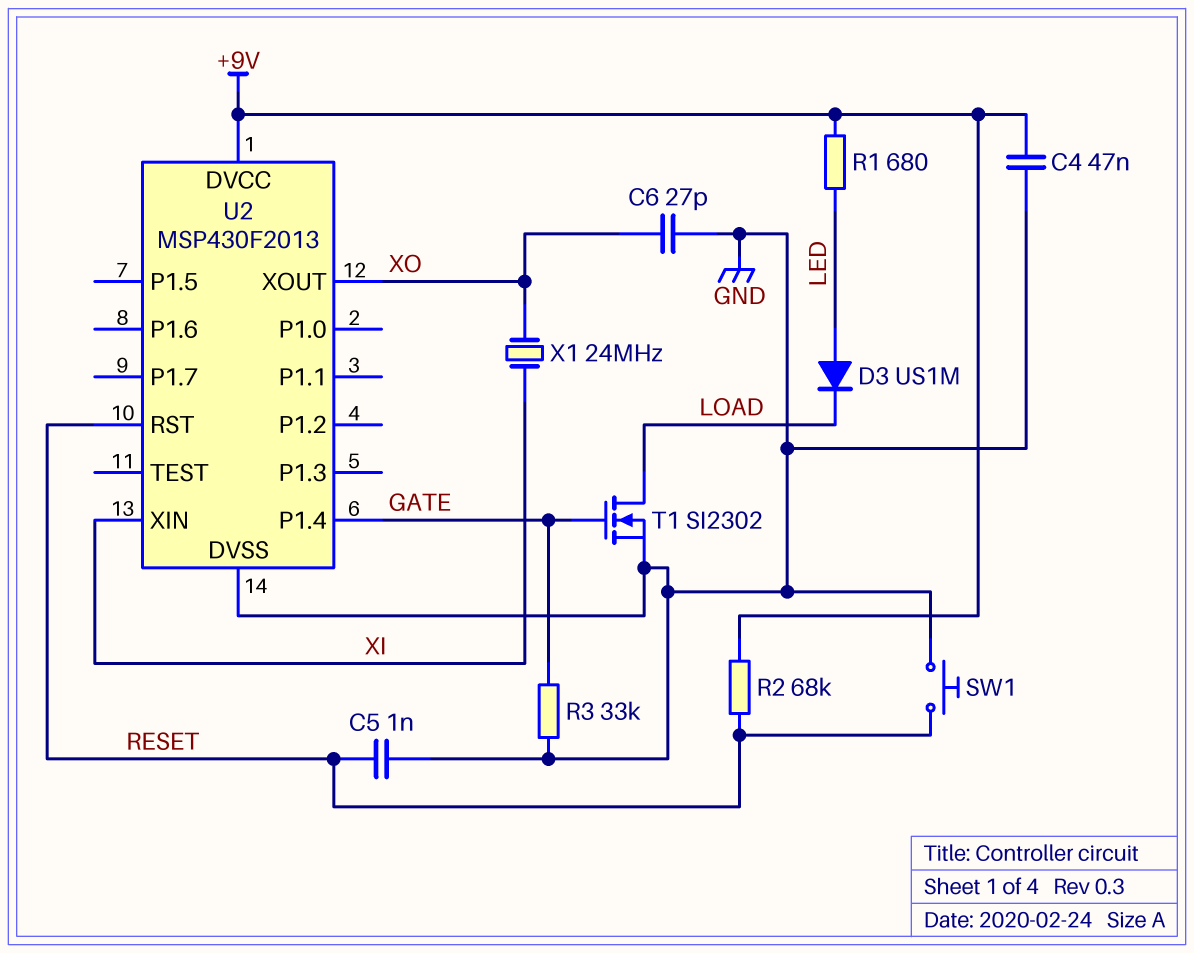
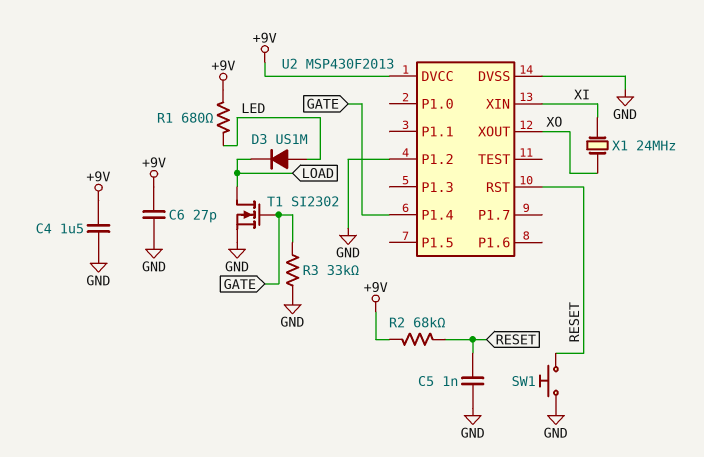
C4: 47nF (+9V, GND) -> 1.5uF (+9V, GND)
C6: 27pF (GND, XO) -> 27pF (+9V, GND)
U2 pin P1.2: none -> GND

